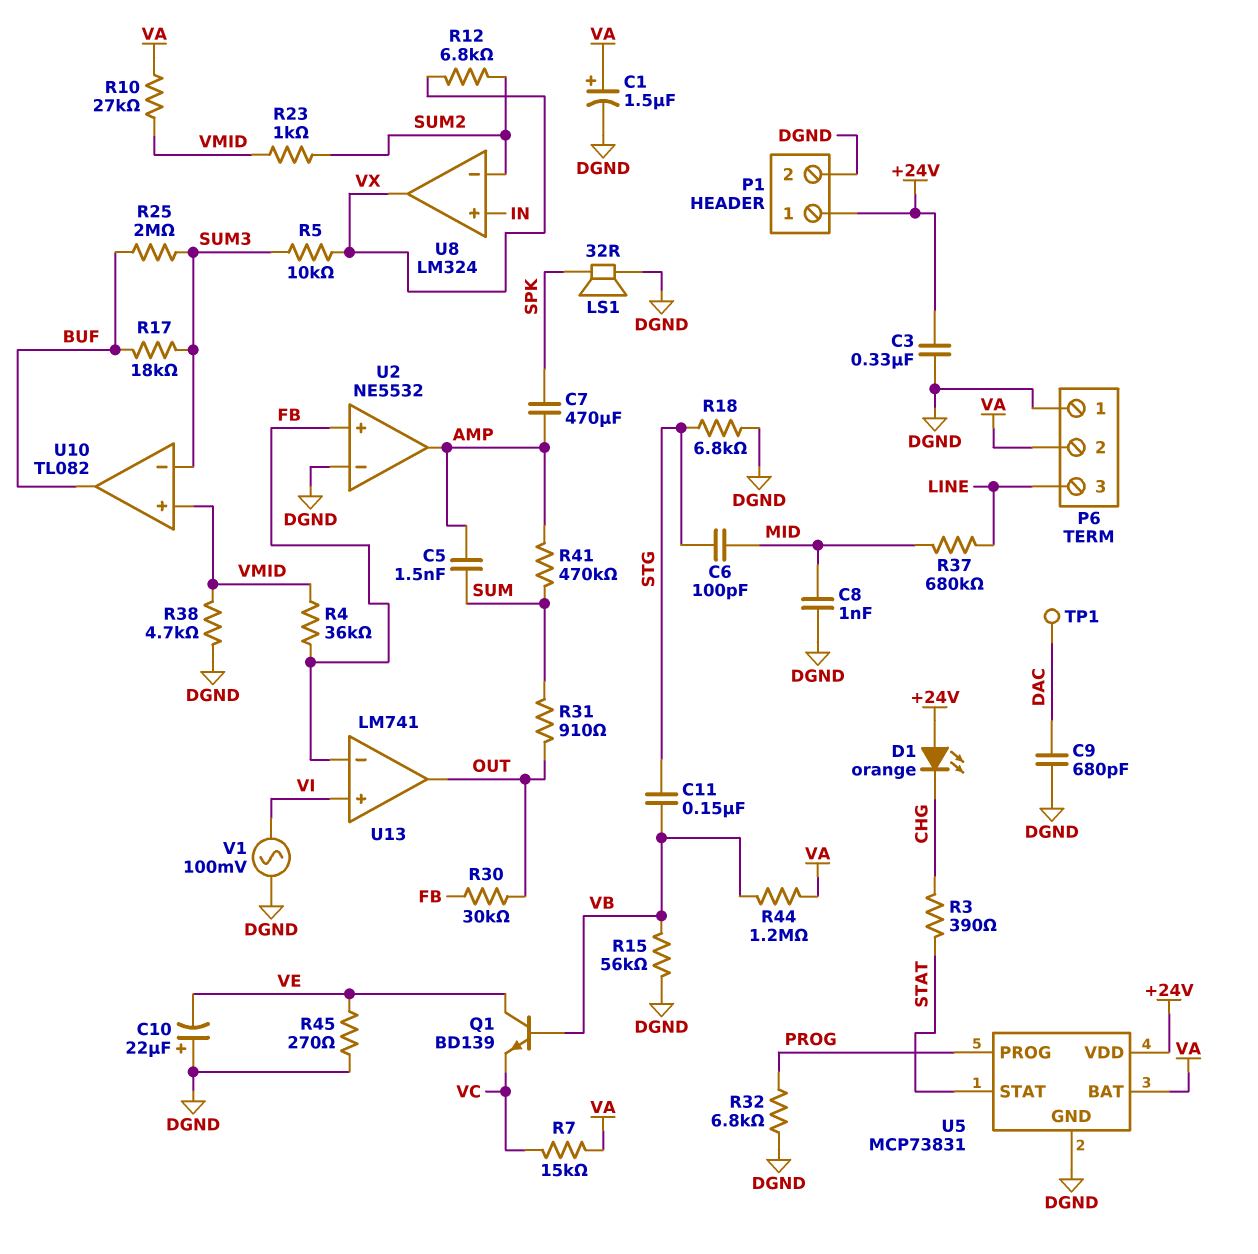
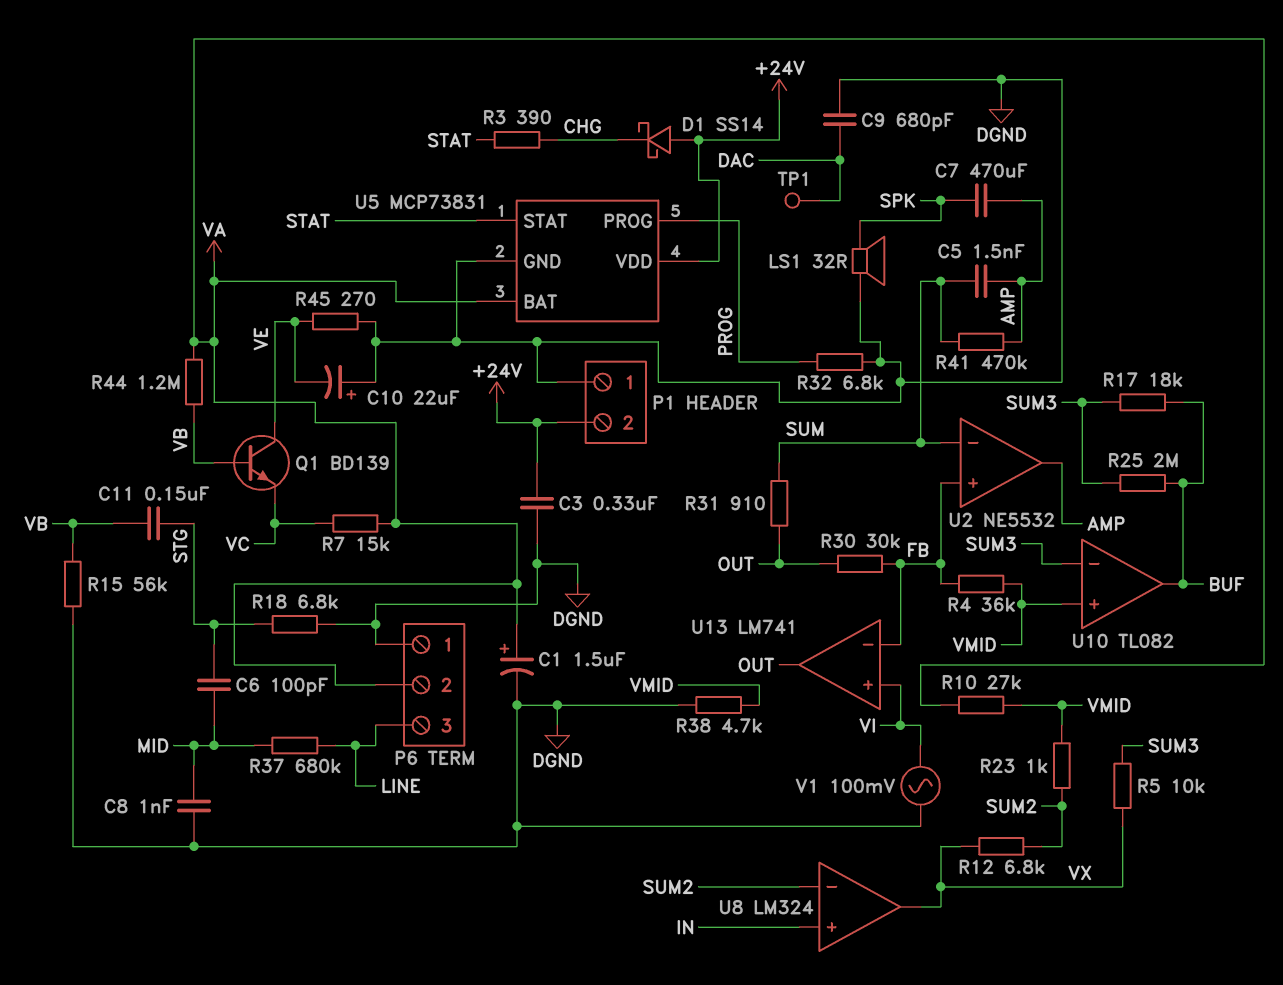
D1: LED orange (A +24V, K CHG) -> schottky SS14 (A +24V, K CHG)
P1 pin 1: +24V -> DGND
P1 pin 2: DGND -> +24V
U2 pin in-: DGND -> SUM

